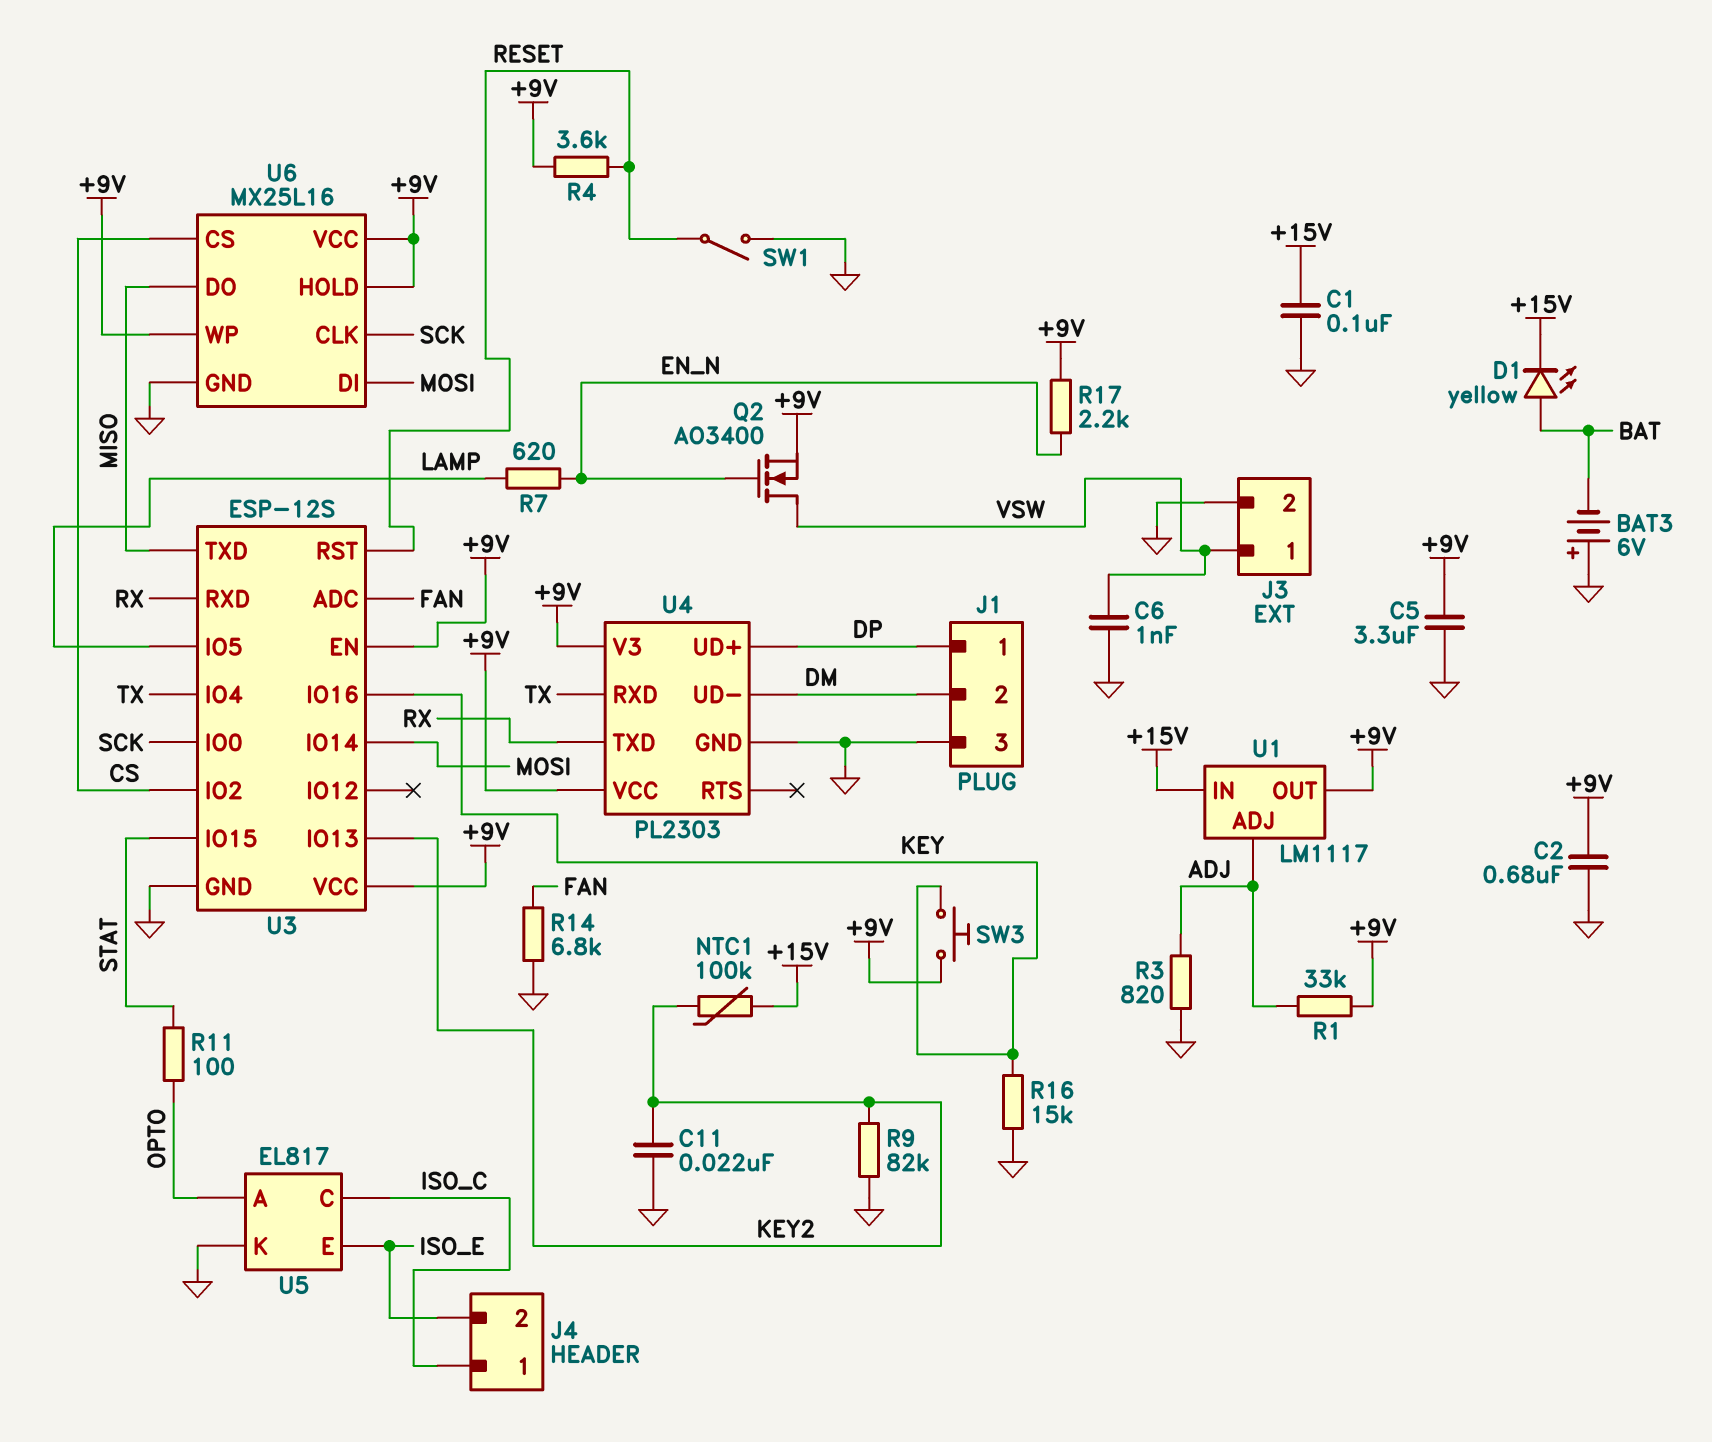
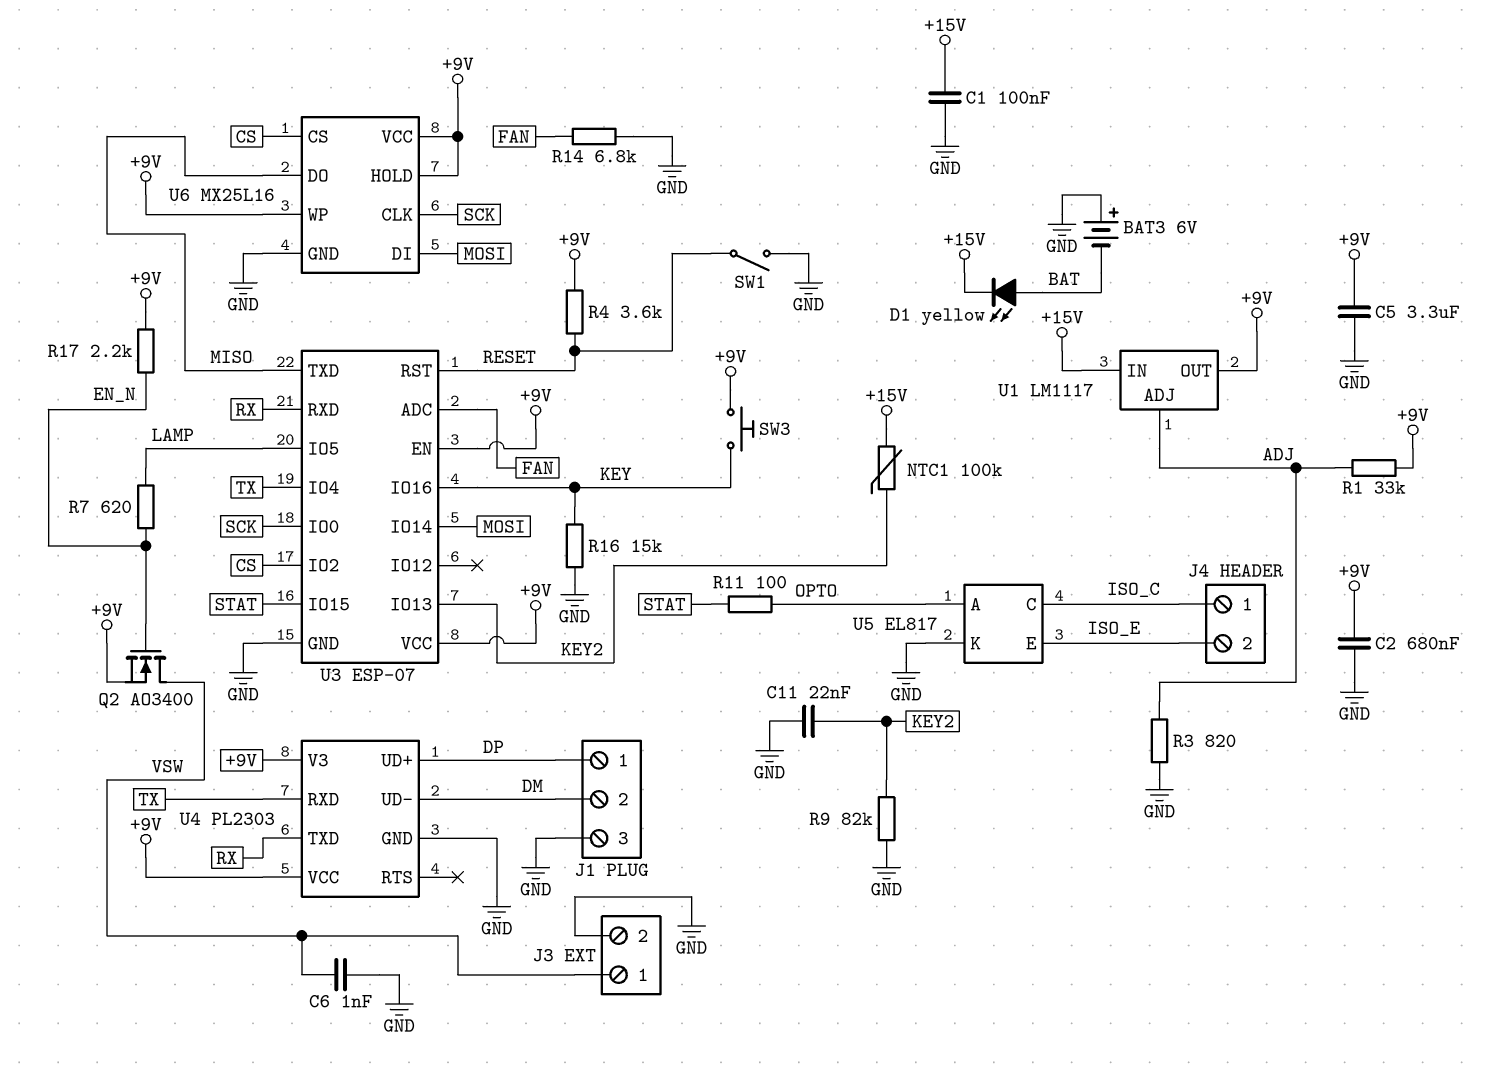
U3: ESP-12S -> ESP-07

